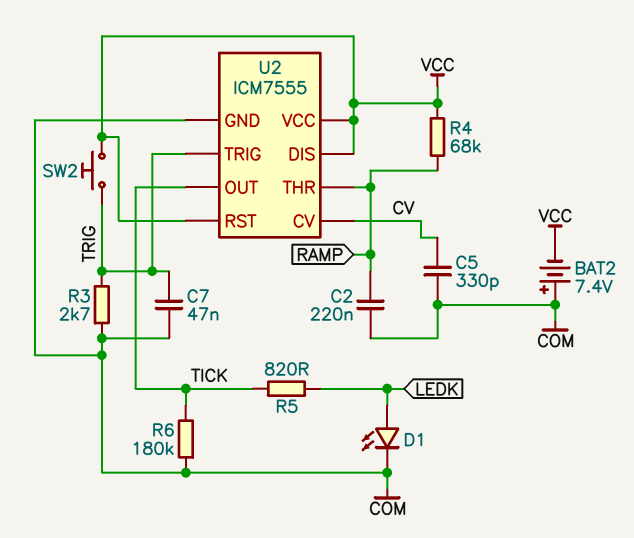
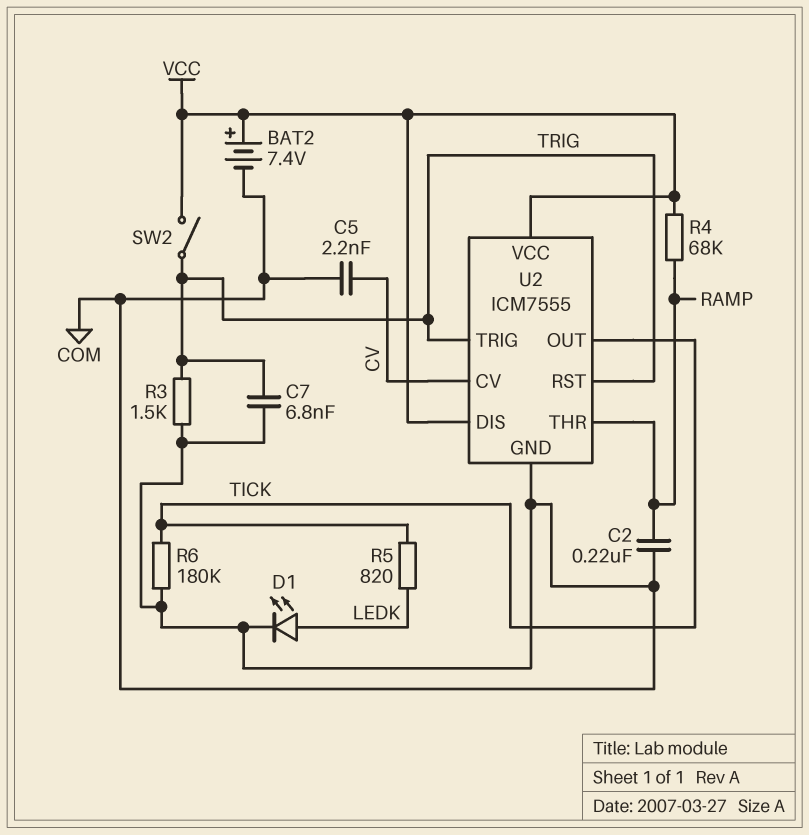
BAT2: 7.4V (plus COM, minus VCC) -> 7.4V (plus VCC, minus COM)
C5: 330pF (COM, CV) -> 2.2nF (COM, CV)
C7: 47nF (COM, TRIG) -> 6.8nF (COM, TRIG)
R3: 2.7k (COM, TRIG) -> 1.5k (COM, TRIG)
SW2: button (TRIG, VCC) -> switch (TRIG, VCC)
U2 pin RST: VCC -> TRIG

